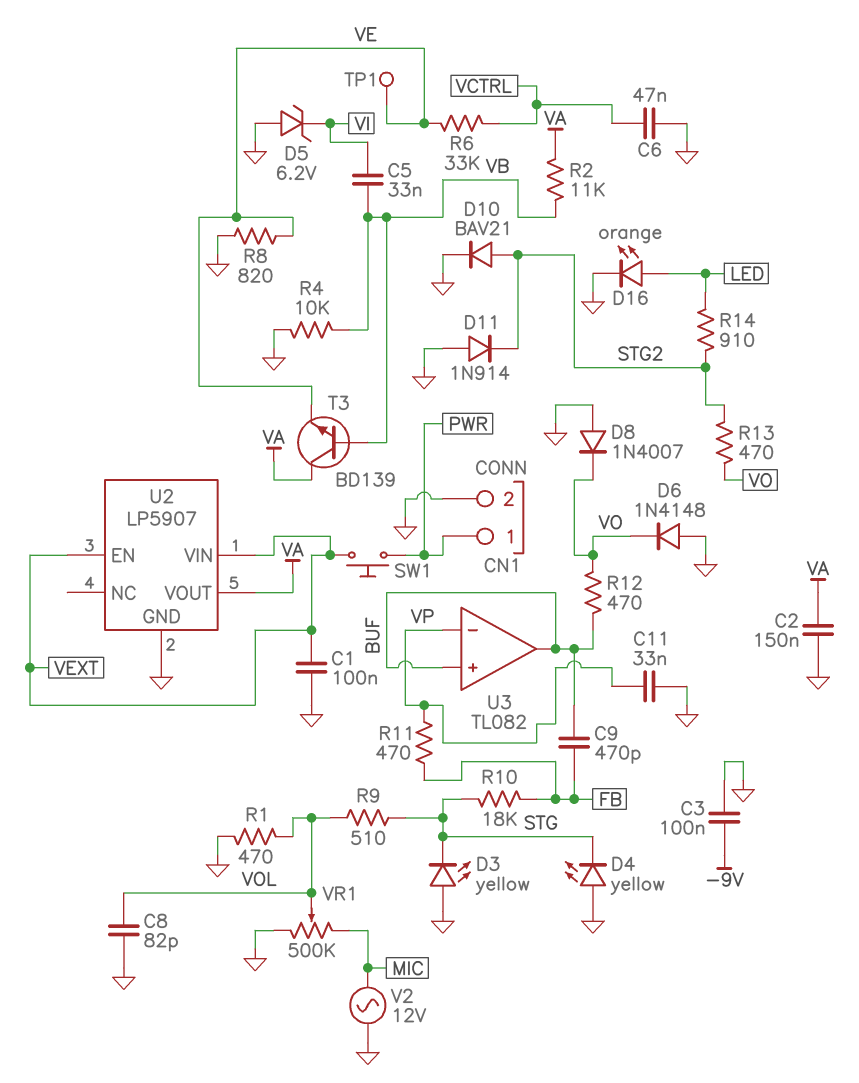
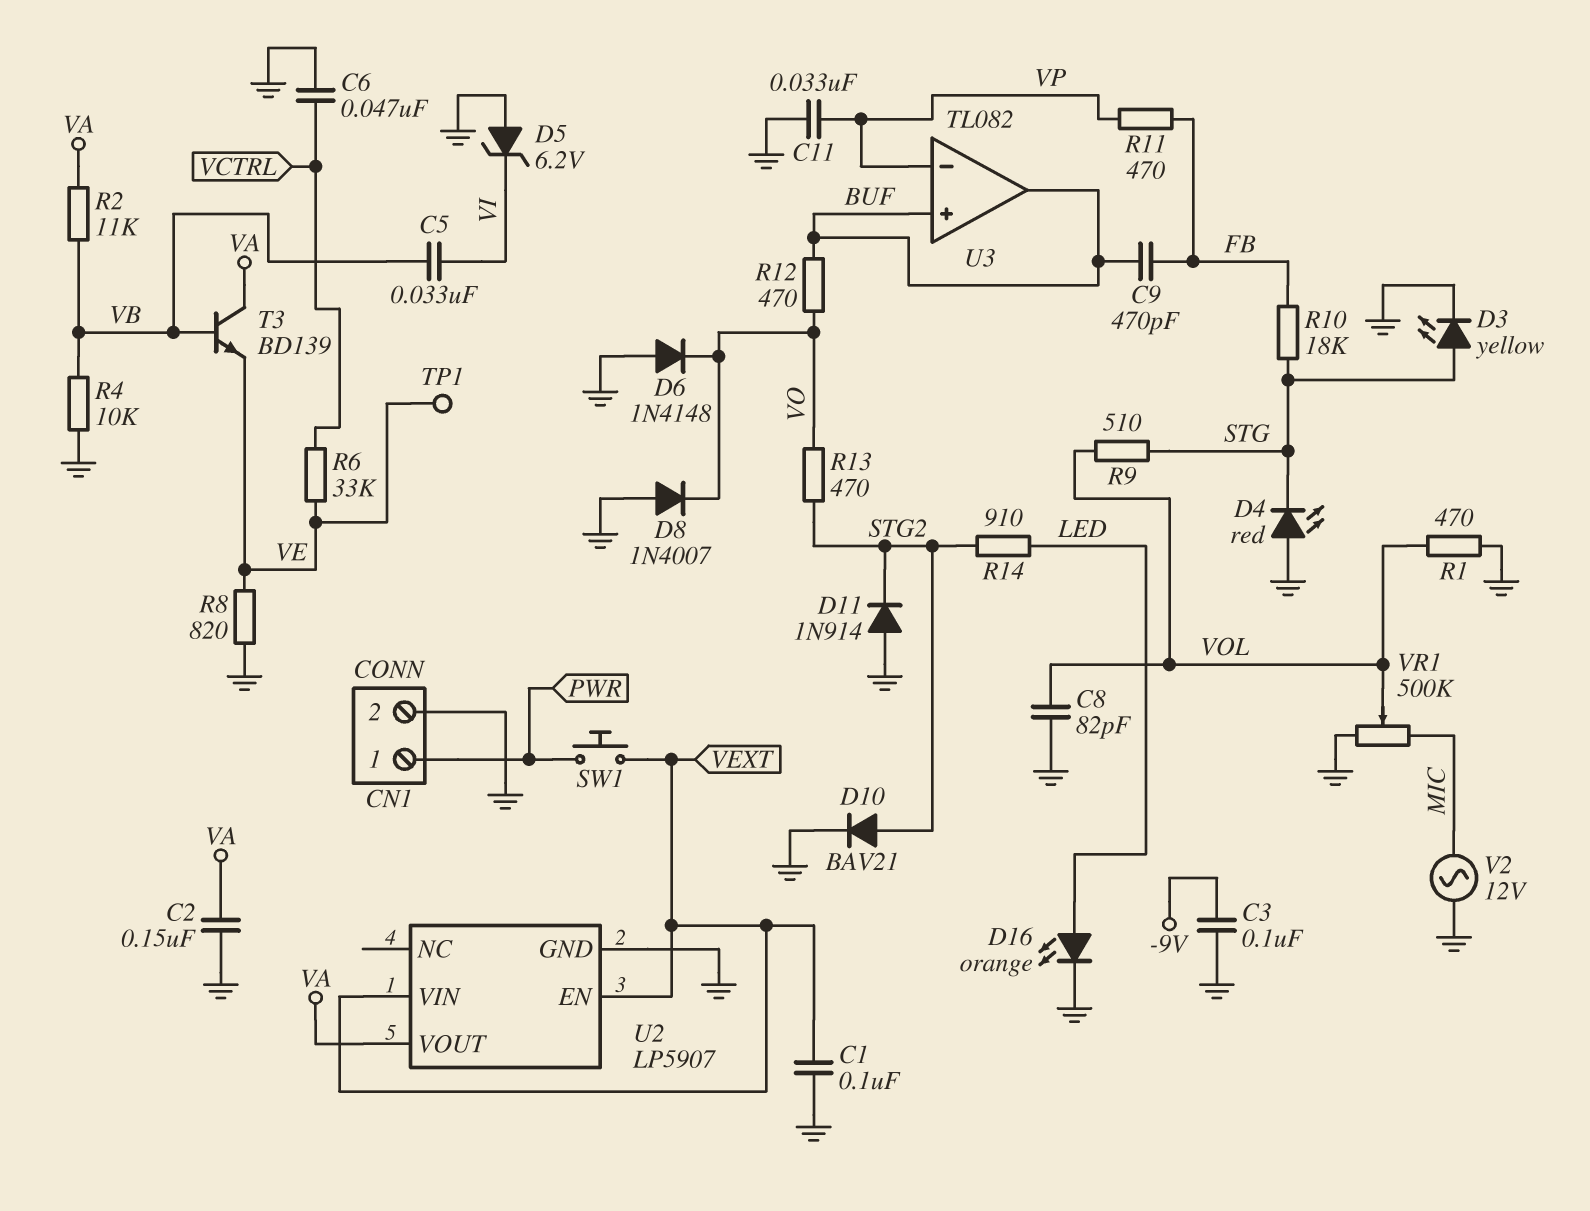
D3: LED yellow (A GND, K STG) -> LED yellow (A STG, K GND)
D4: LED yellow (A GND, K STG) -> LED red (A GND, K STG)

